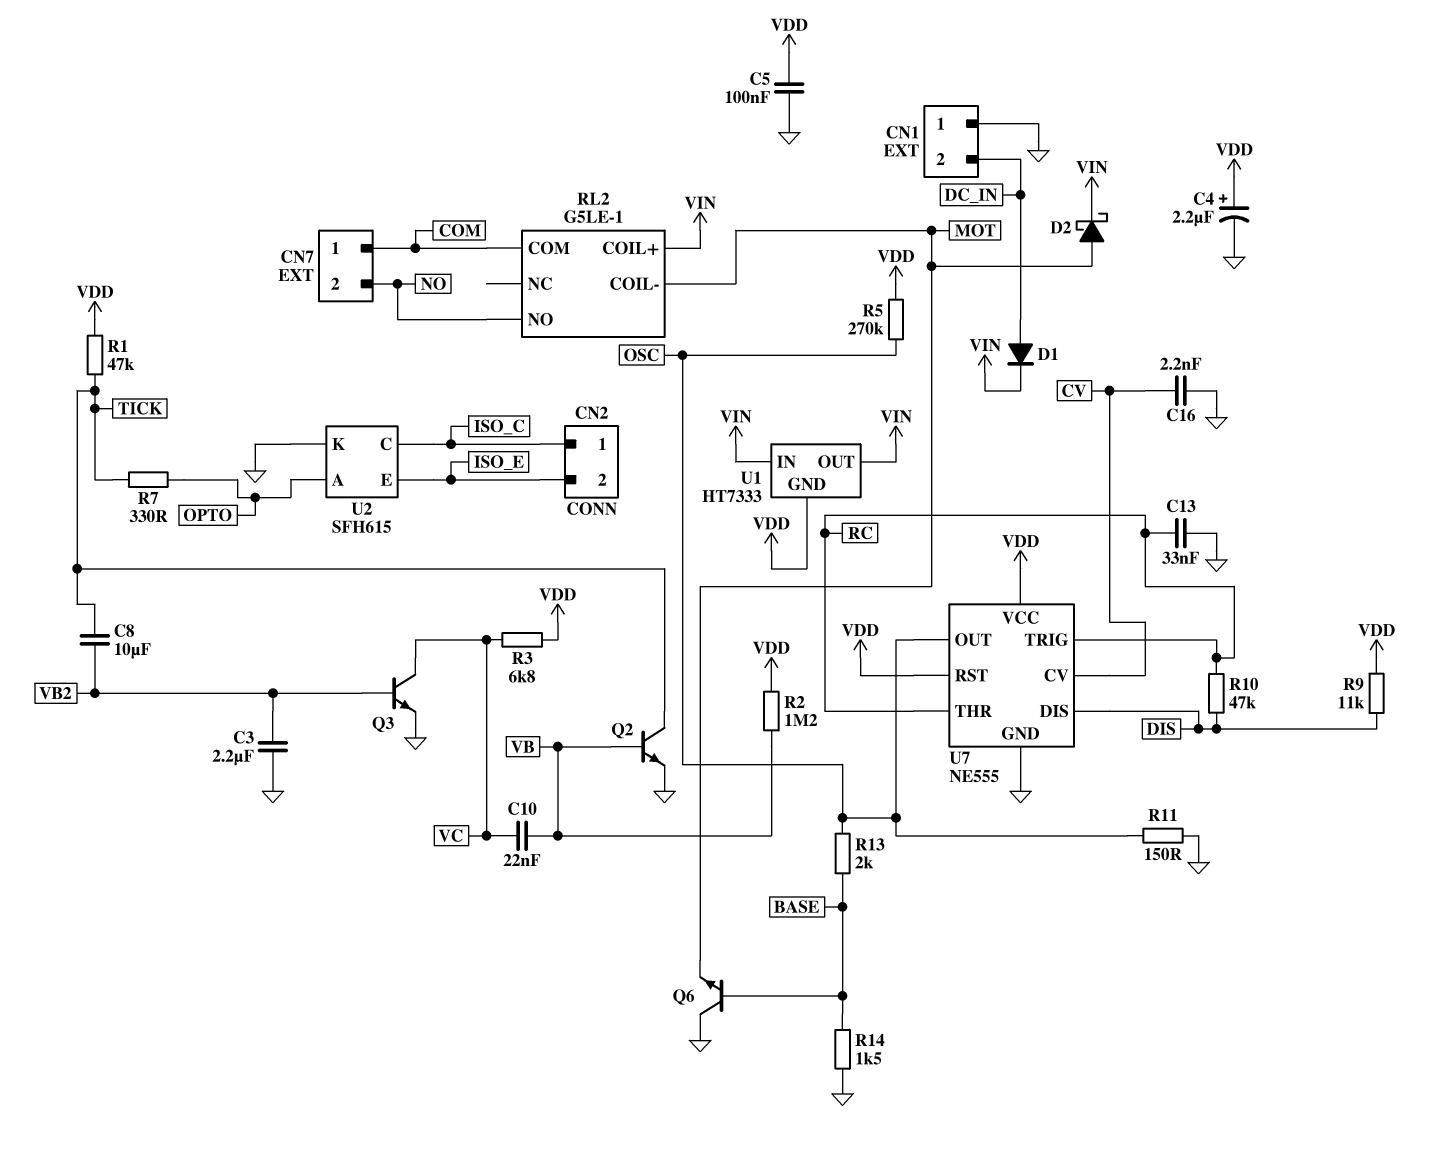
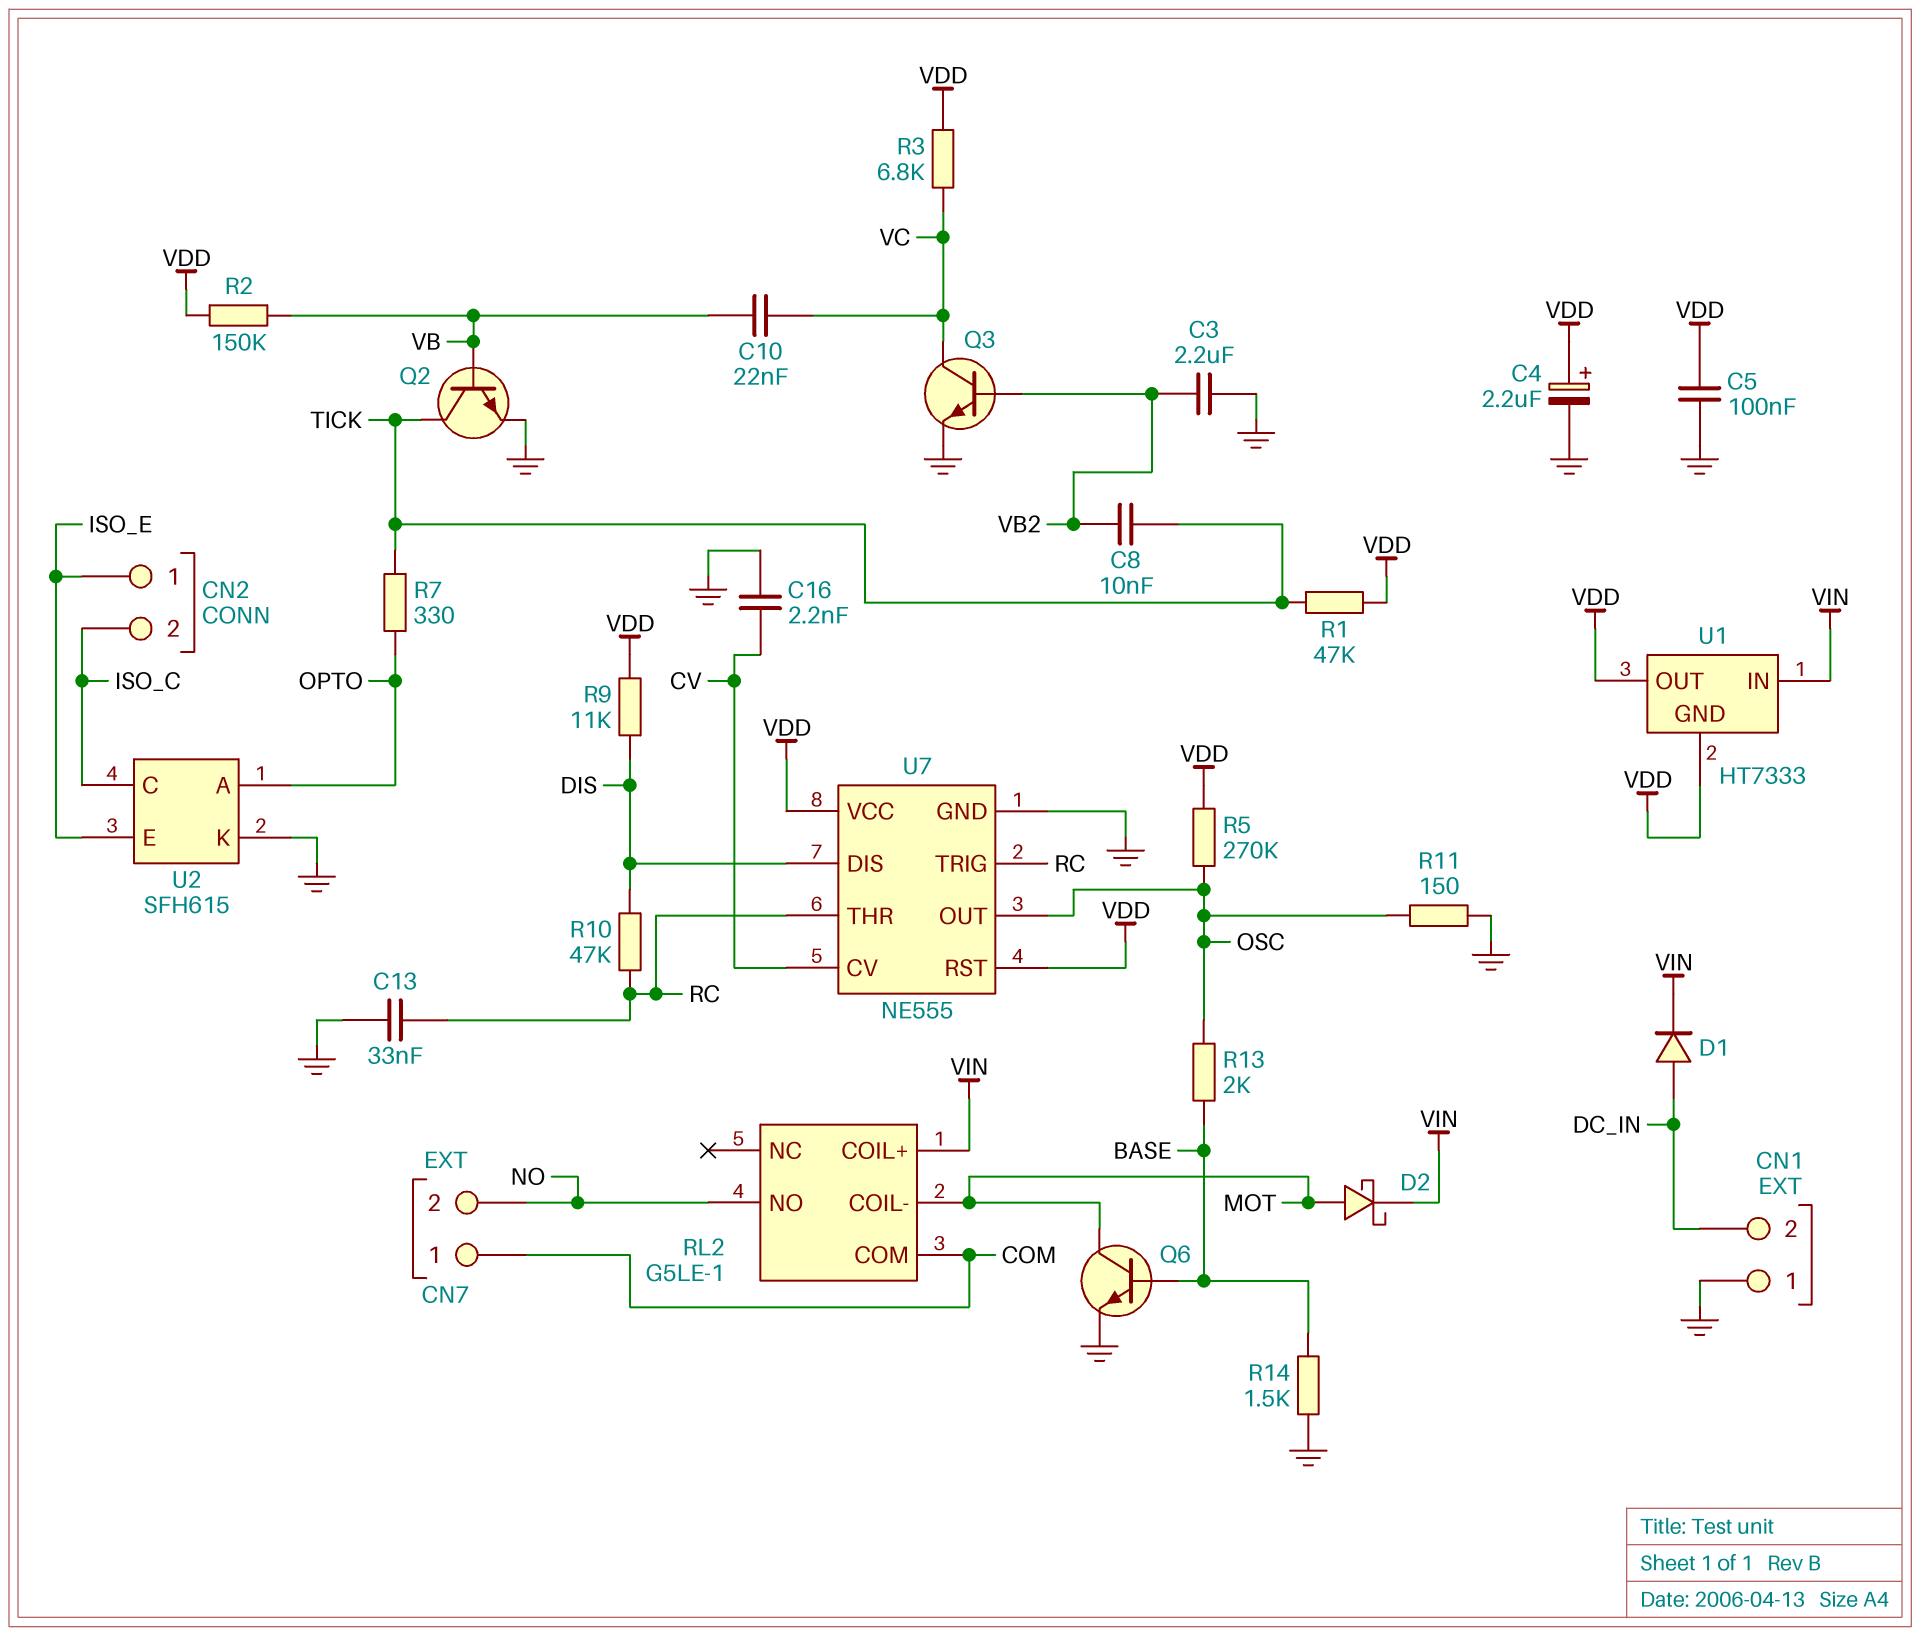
C8: 10uF (TICK, VB2) -> 10nF (TICK, VB2)
CN2 pin 1: ISO_C -> ISO_E
CN2 pin 2: ISO_E -> ISO_C
Q6: NPN (B BASE, C GND, E MOT) -> NPN (B BASE, C MOT, E GND)
R2: 1.2M (VB, VDD) -> 150k (VB, VDD)
U1 pin OUT: VIN -> VDD

